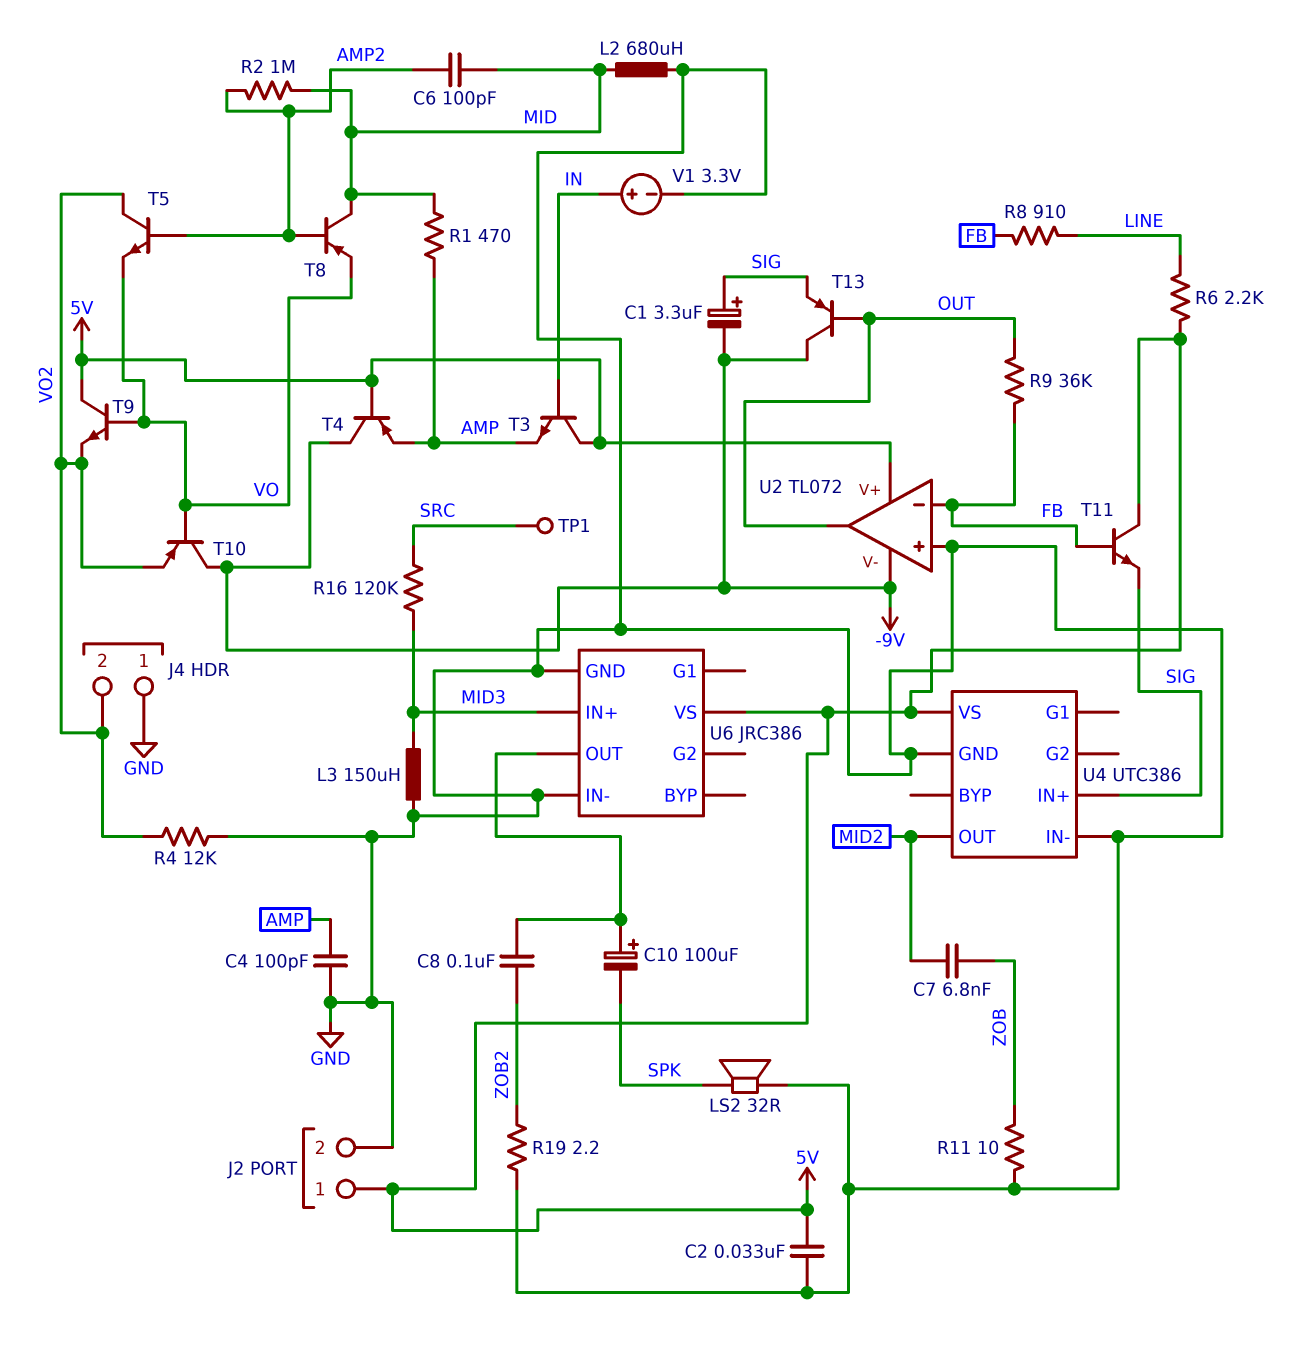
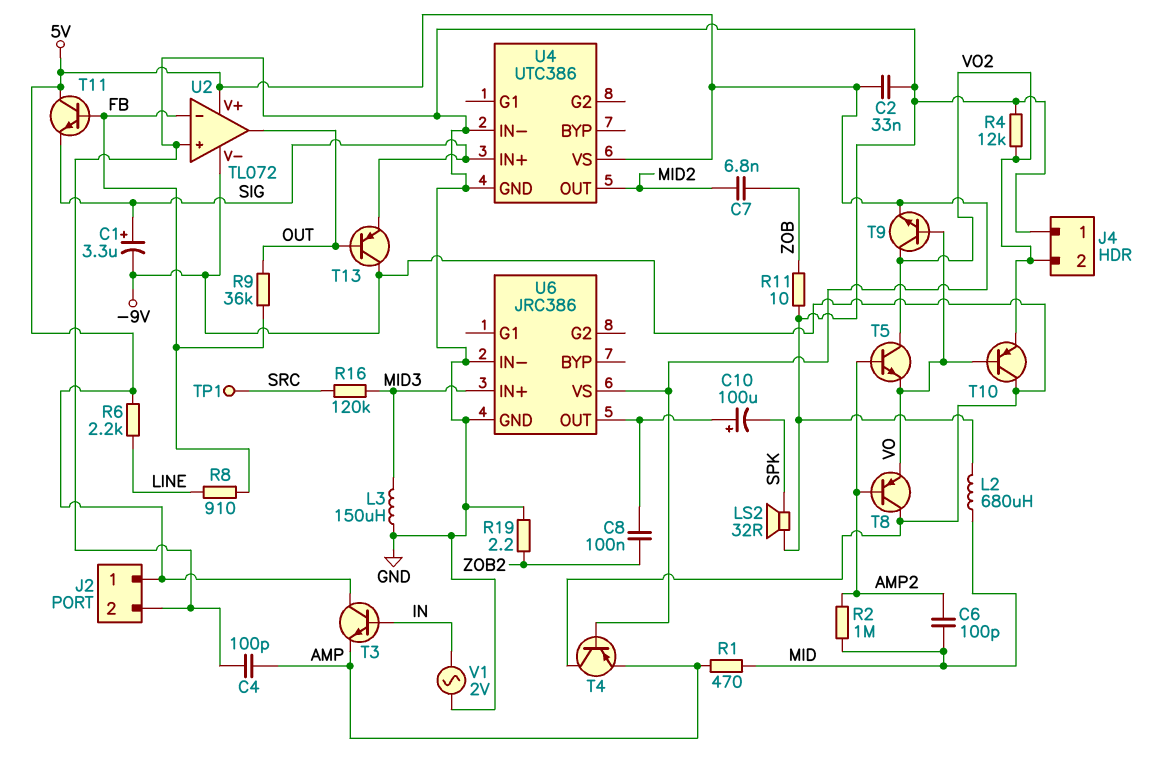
T8: PNP (B AMP2, C MID, E VO) -> PNP (B AMP2, C -9V, E VO)
T9: NPN (B VO, C 5V, E VO2) -> NPN (B VO, C VO2, E 5V)
V1: 3.3V (plus IN, minus GND) -> AC 2V (GND, IN)

